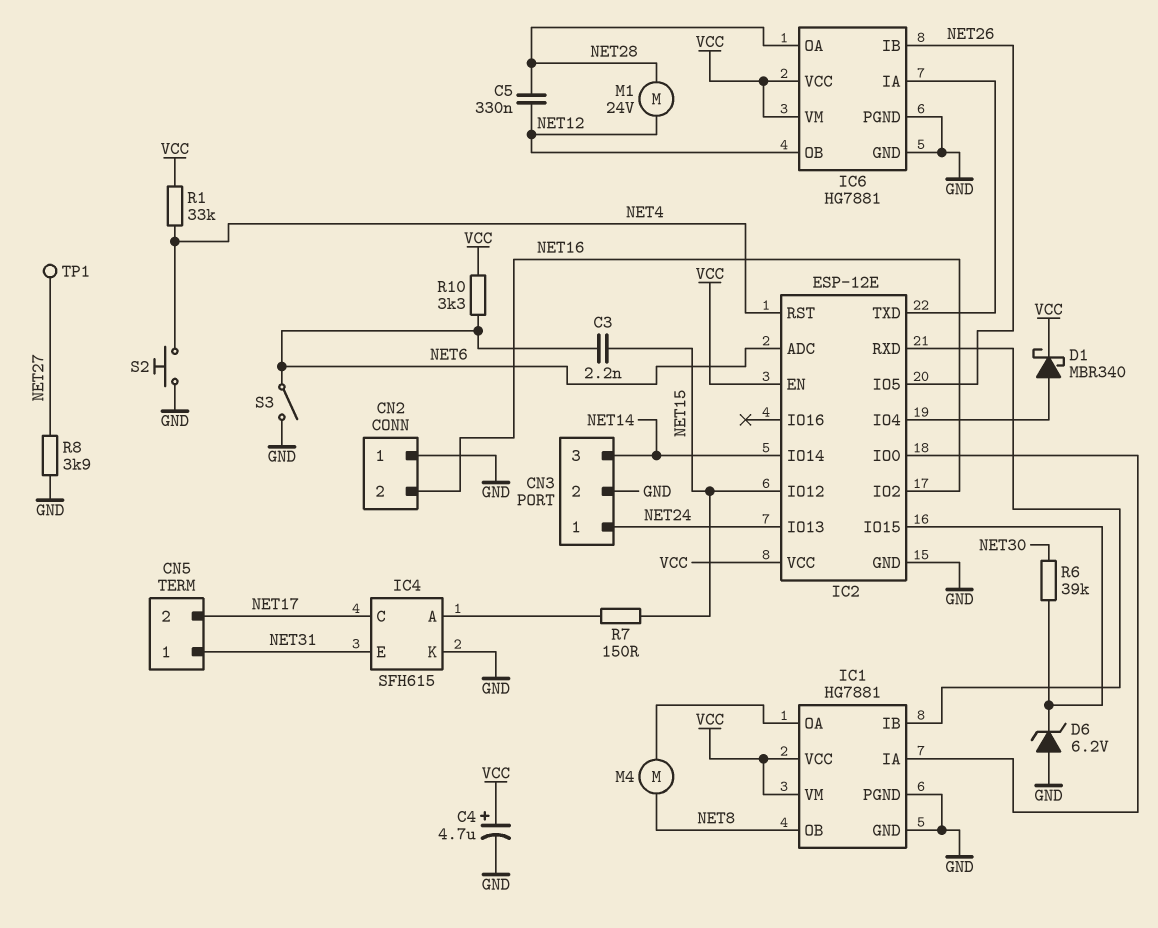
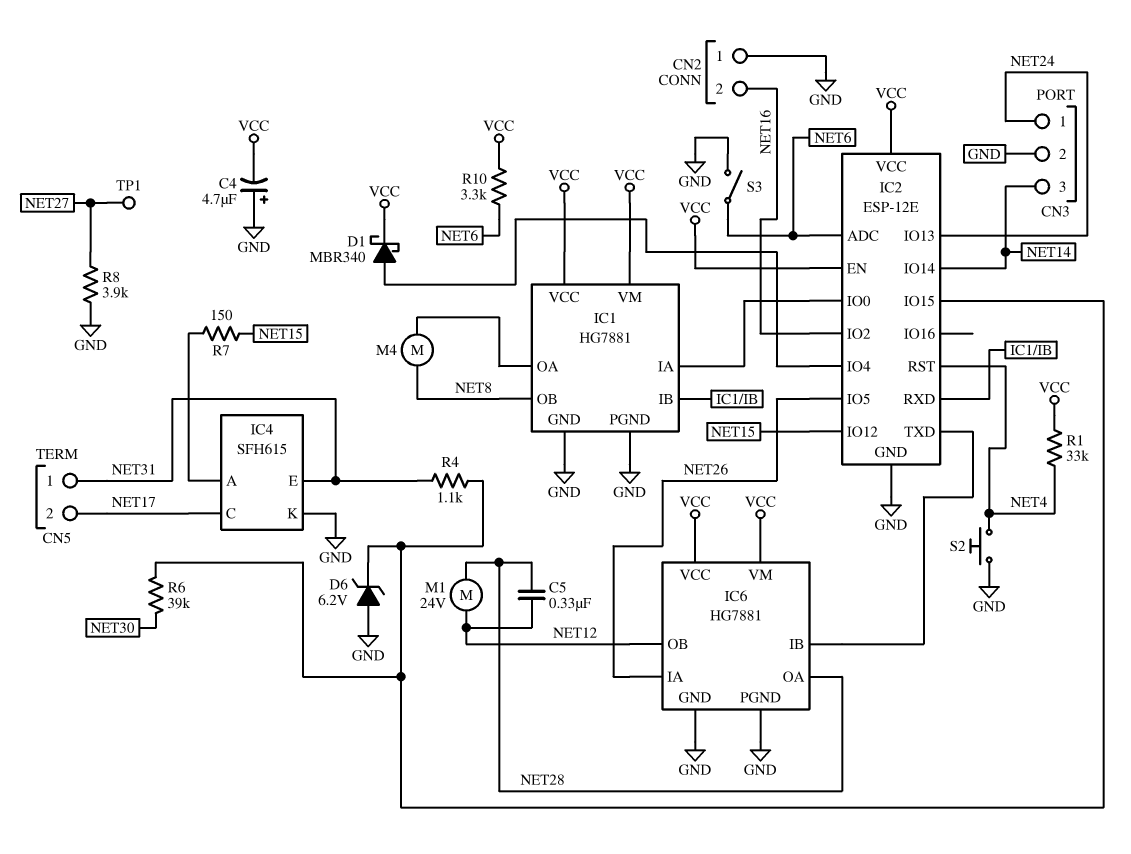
C3: 2.2nF (NET6, NET15) -> none
C4: 4.7uF (plus VCC, minus GND) -> 4.7uF (plus GND, minus VCC)
IC6 pin IA: IC2/TXD -> NET26
IC6 pin IB: NET26 -> IC2/TXD
R4: none -> 1.1k (IC2/IO15, NET31)

